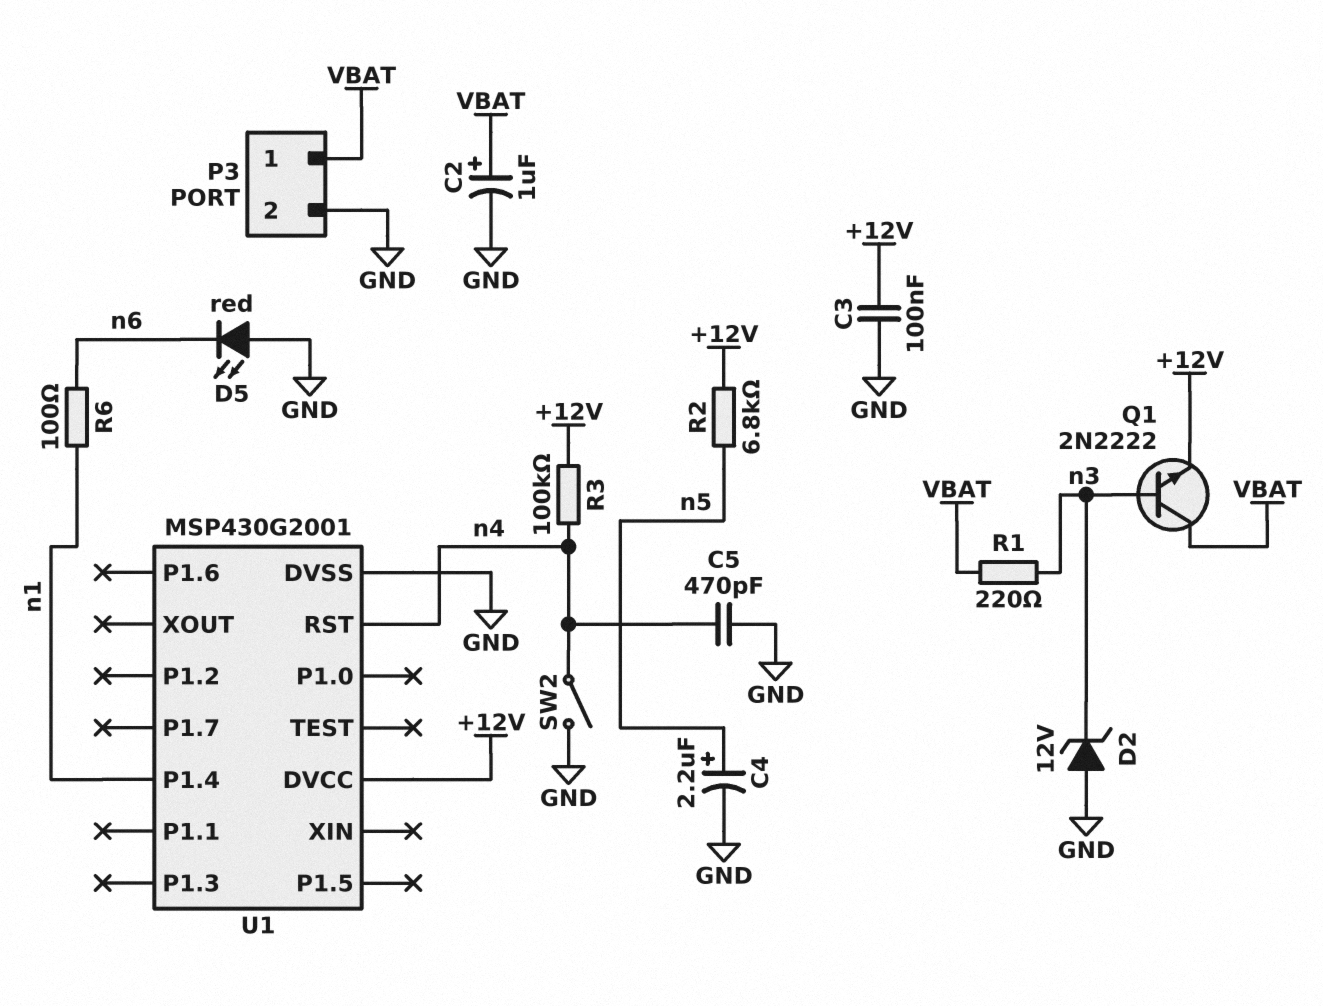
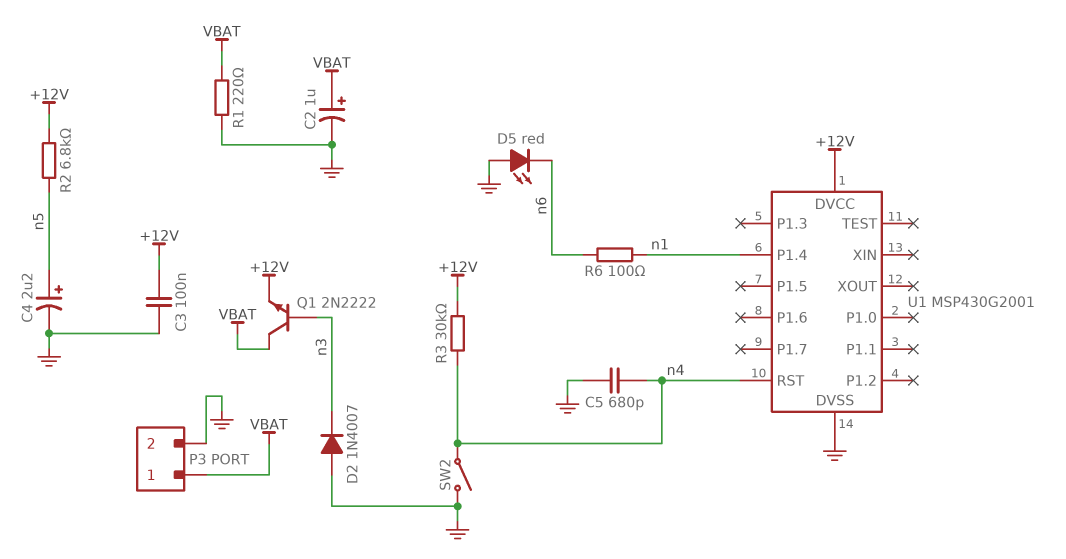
C5: 470pF (GND, n4) -> 680pF (GND, n4)
D2: zener 12V (A GND, K n3) -> diode 1N4007 (A GND, K n3)
R1: 220 (VBAT, n3) -> 220 (GND, VBAT)
R3: 100k (+12V, n4) -> 30k (+12V, n4)

